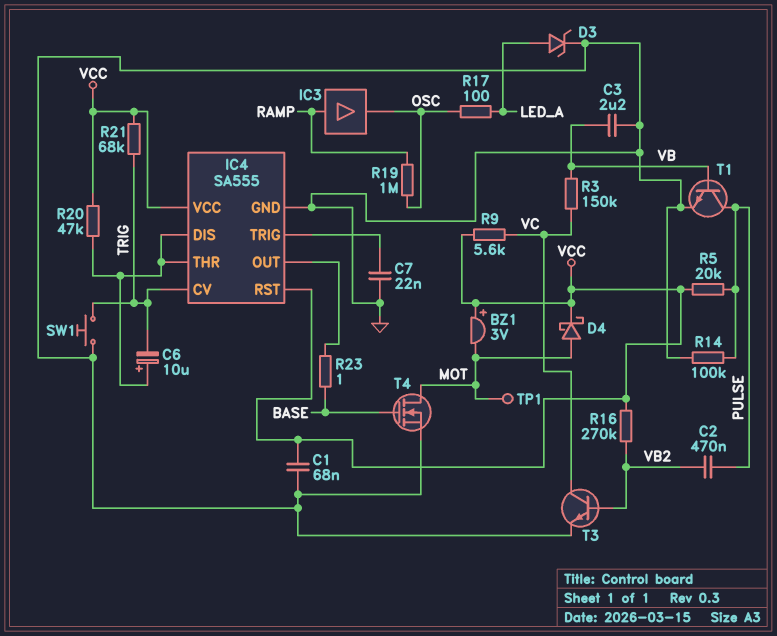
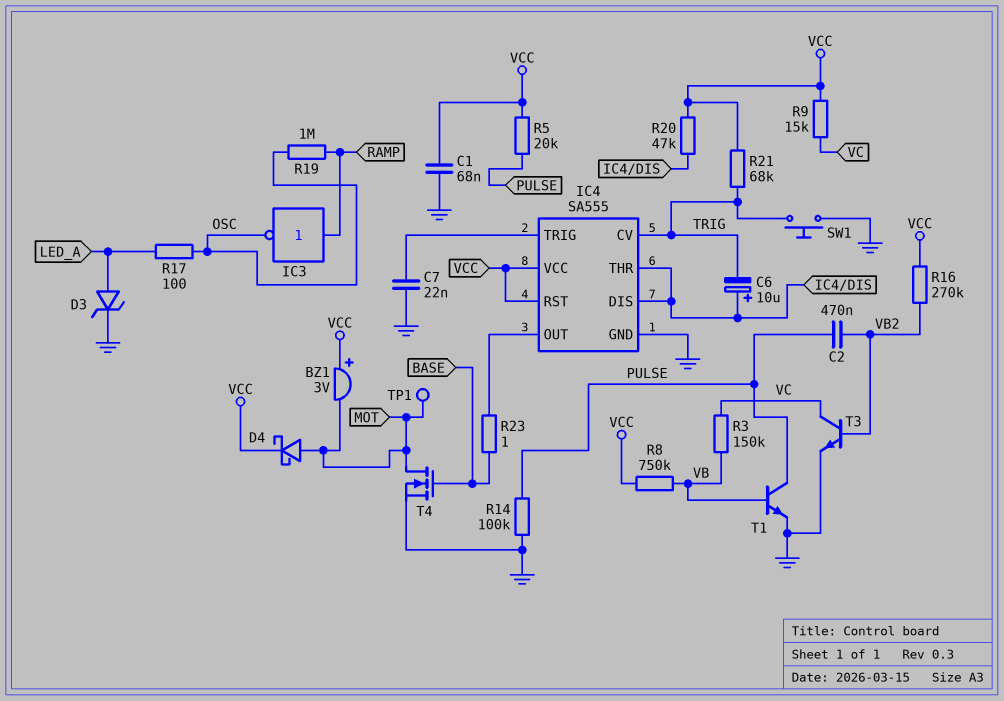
C3: 2.2uF (GND, VB) -> none
IC3: buffer (in RAMP, out OSC) -> NOT (in RAMP, out OSC)
R8: none -> 750k (VB, VCC)
R9: 5.6k (VC, VCC) -> 15k (VC, VCC)

